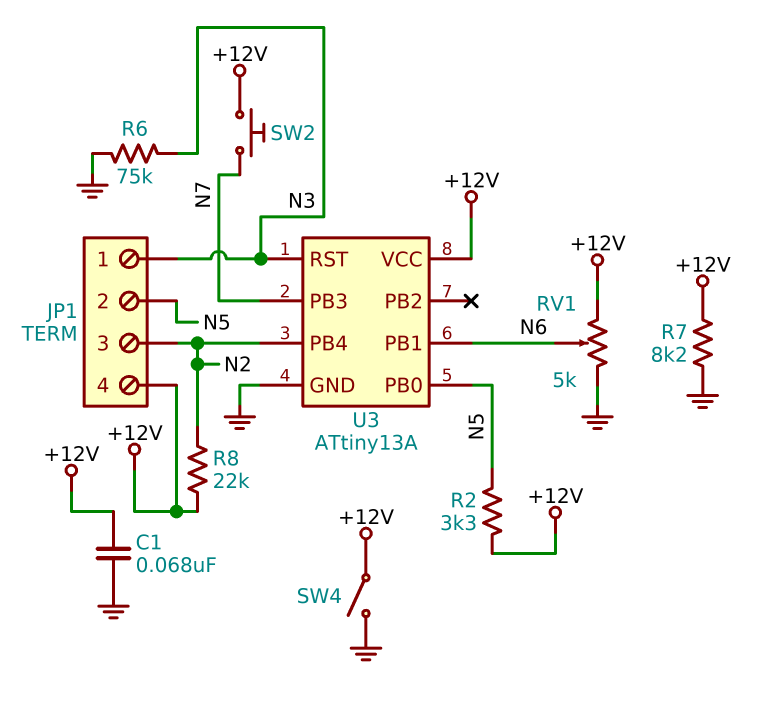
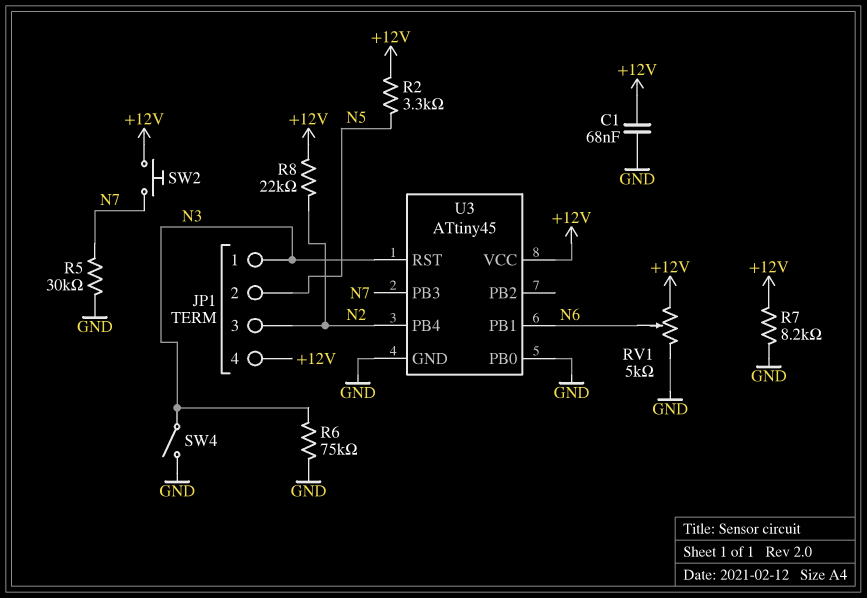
R5: none -> 30k (GND, N7)
SW4: switch (+12V, GND) -> switch (GND, N3)
U3: ATtiny13A -> ATtiny45
U3 pin PB0: N5 -> GND

